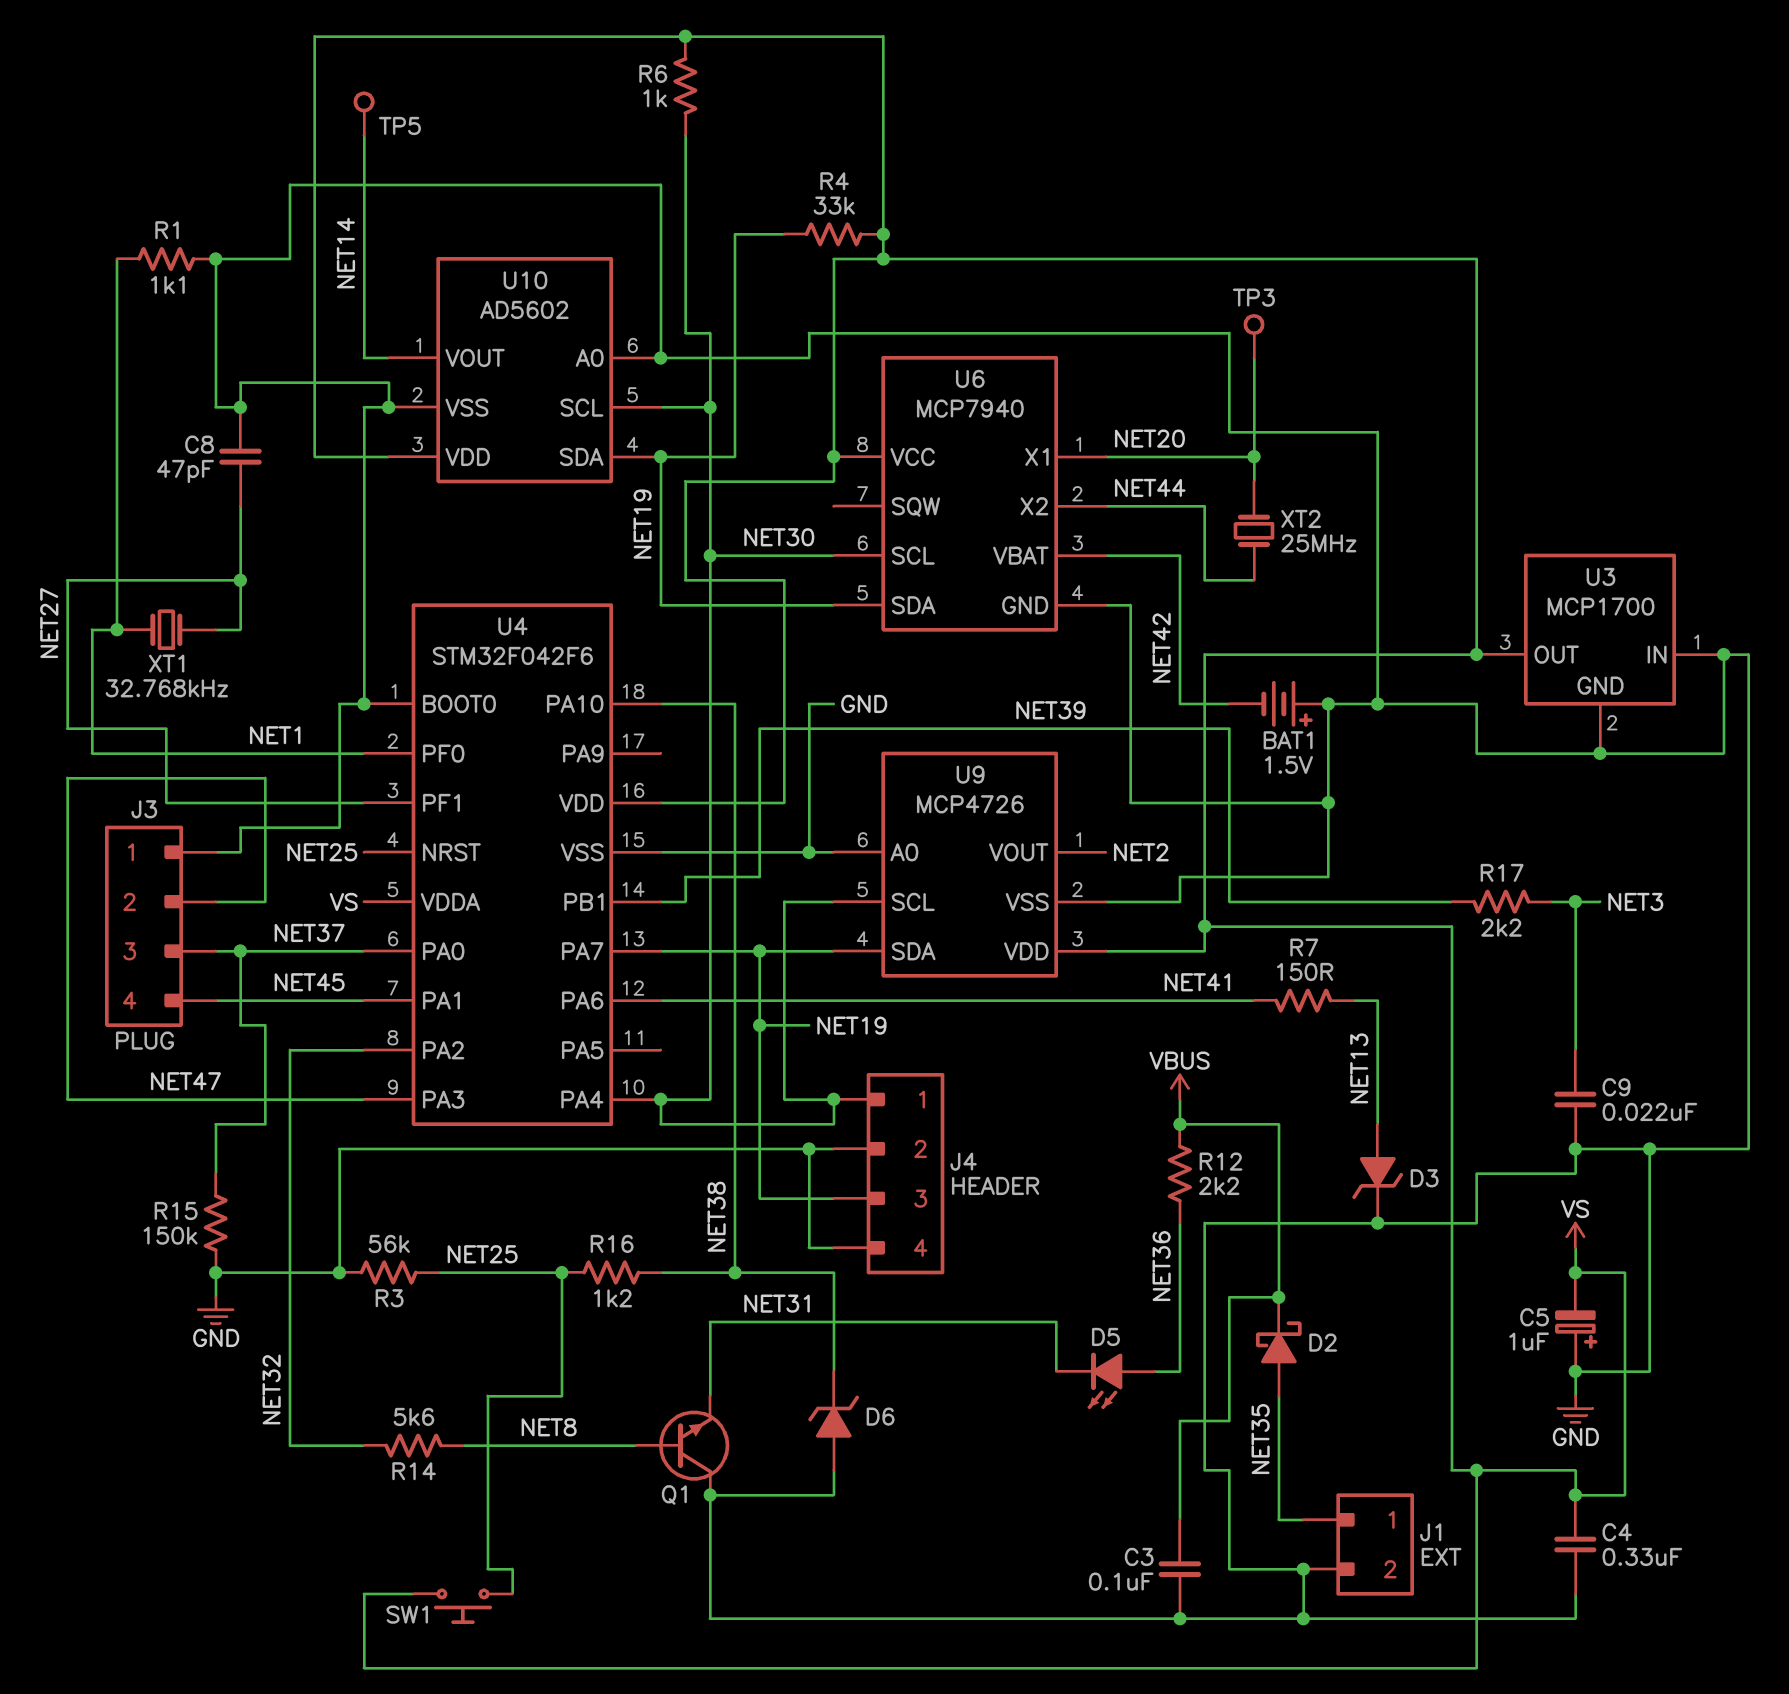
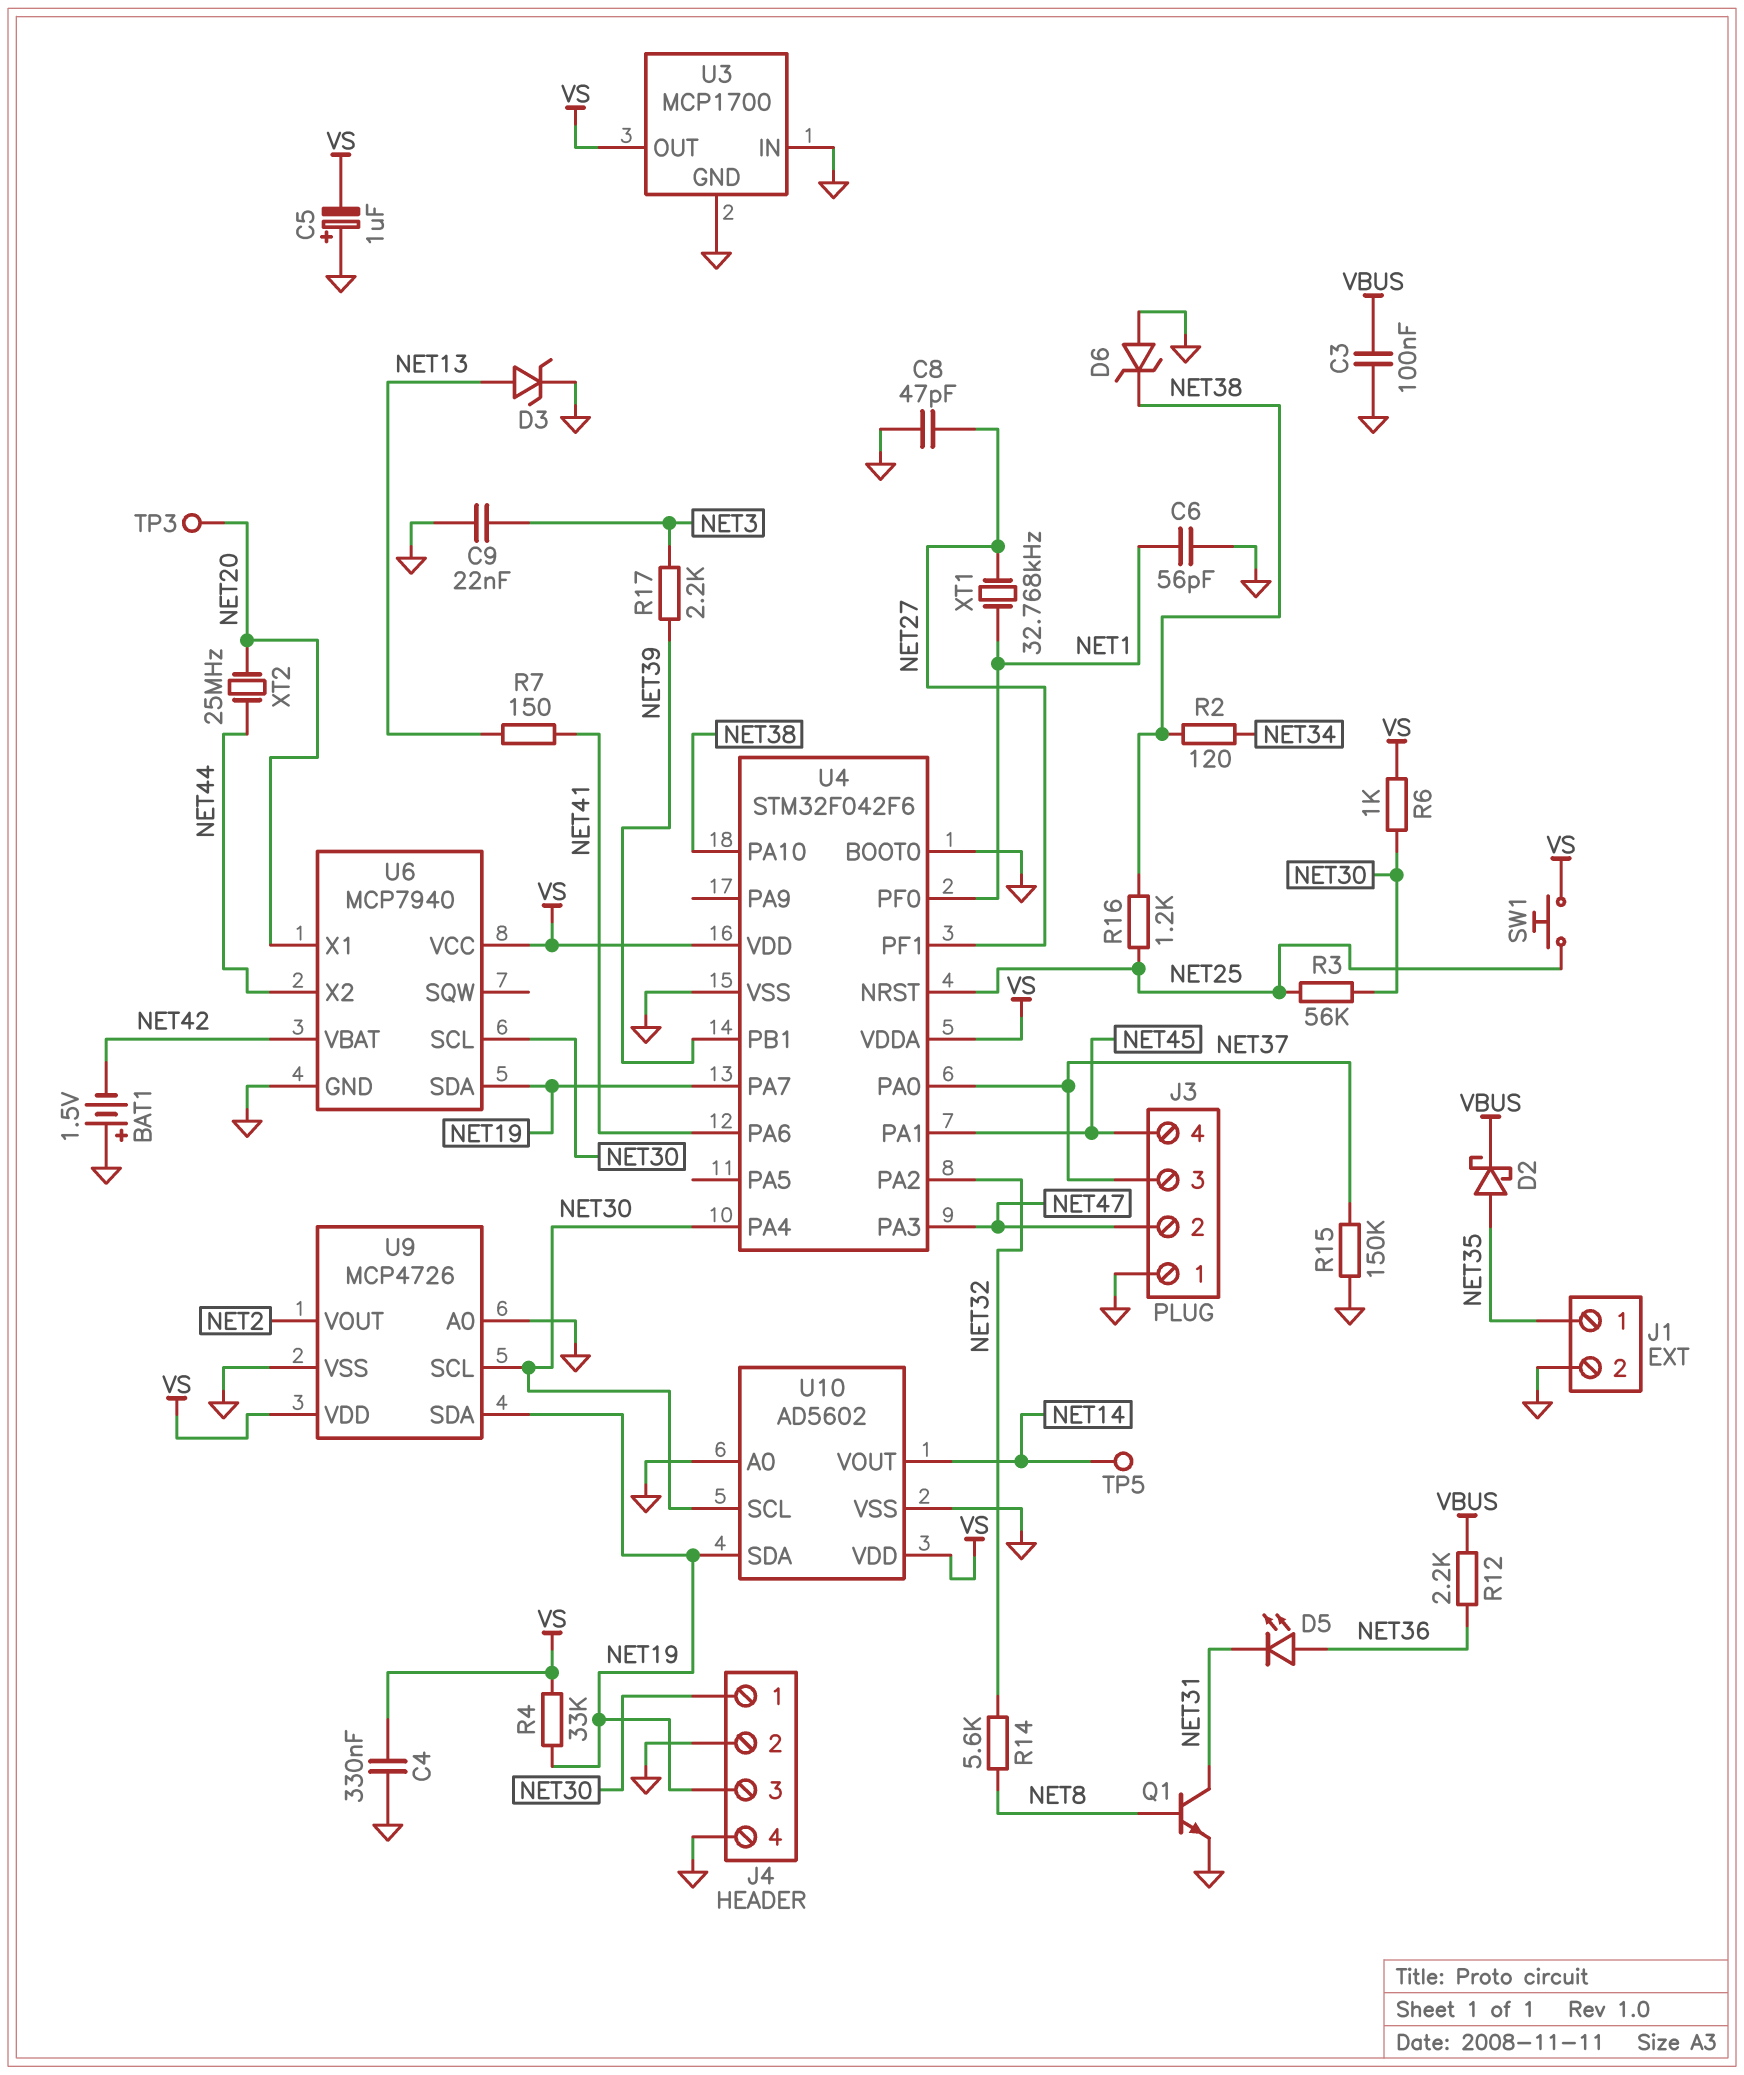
C6: none -> 56pF (GND, NET1)
Q1: NPN (B NET8, C GND, E NET31) -> NPN (B NET8, C NET31, E GND)
R1: 1.1k (GND, NET1) -> none
R2: none -> 120 (NET34, NET38)
R3: 56k (GND, NET25) -> 56k (NET25, NET30)

